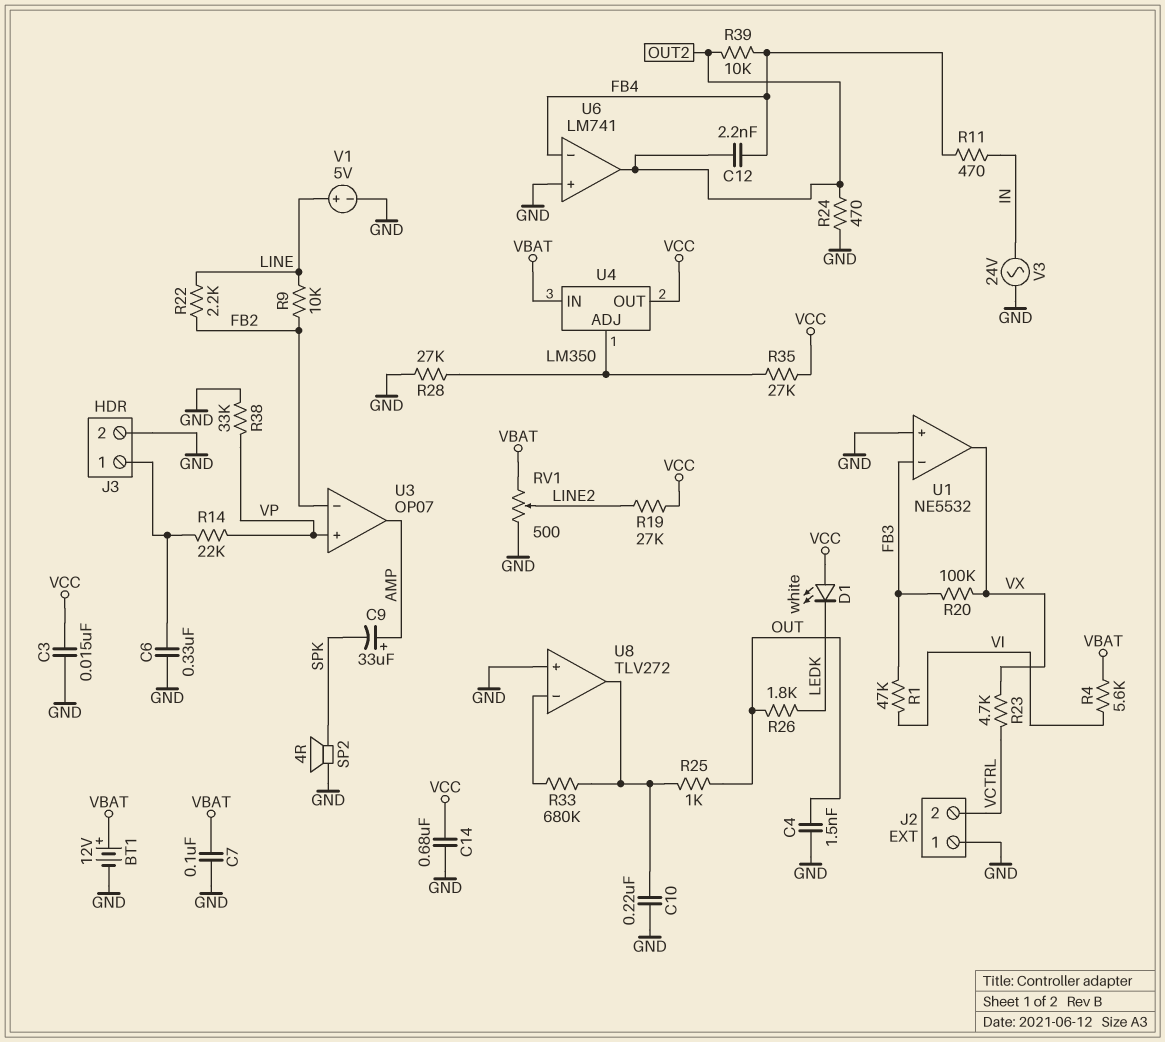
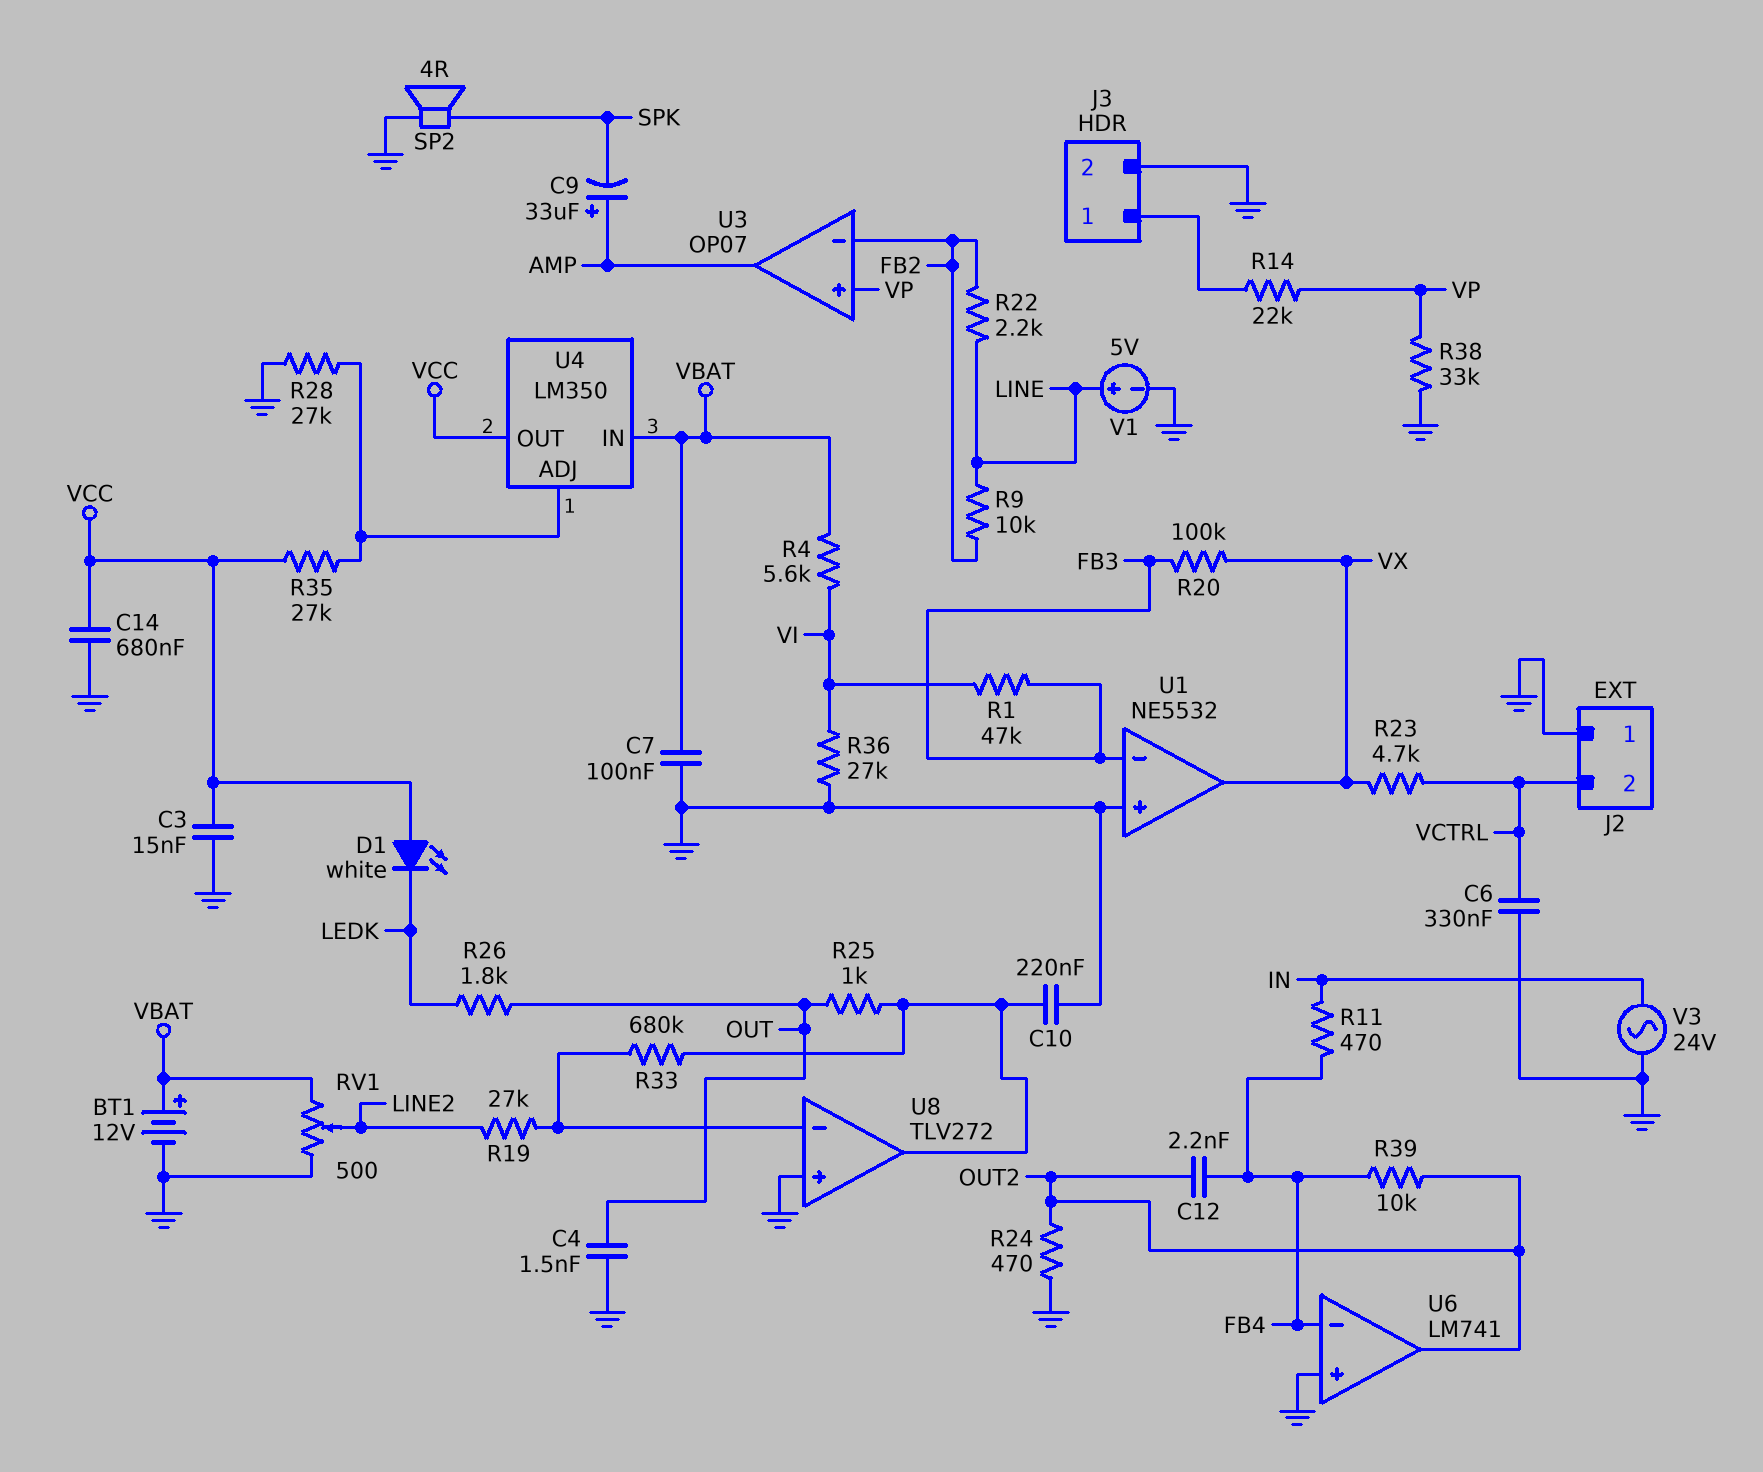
C6: 330nF (GND, J3/1) -> 330nF (GND, VCTRL)
R19: 27k (LINE2, VCC) -> 27k (LINE2, U8/in-)
R36: none -> 27k (GND, VI)

